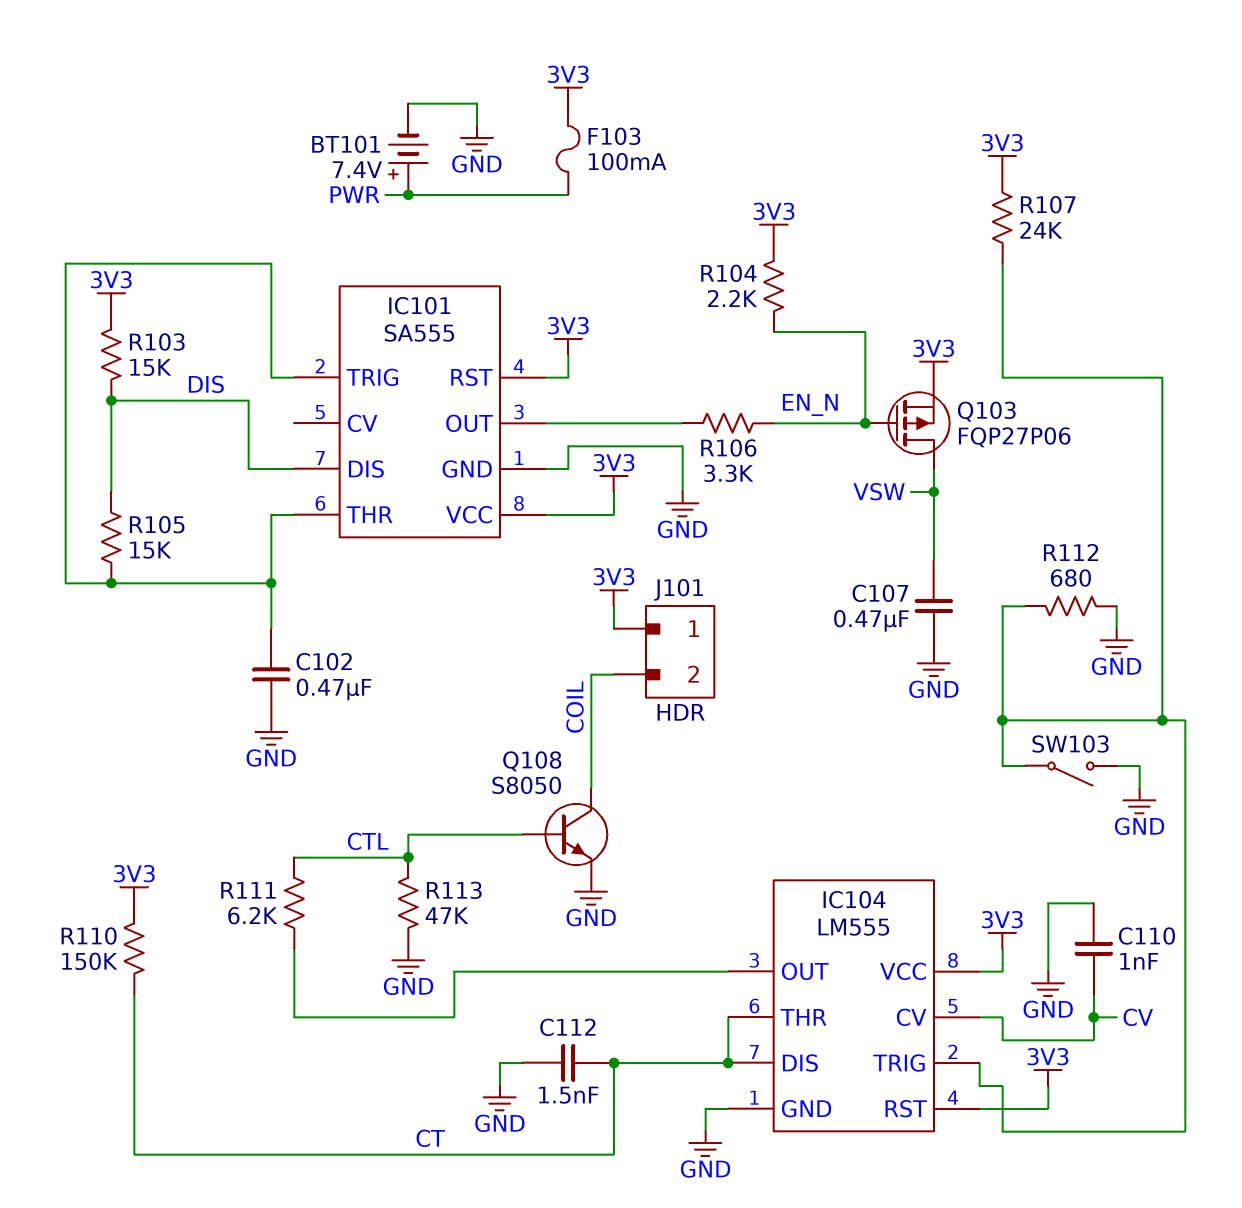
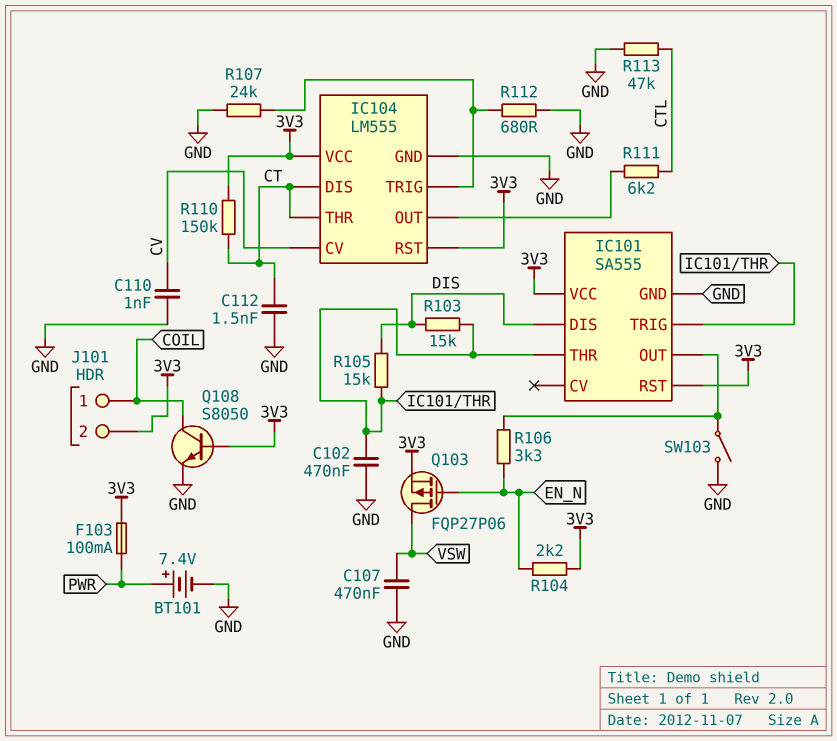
J101 pin 1: 3V3 -> COIL
J101 pin 2: COIL -> 3V3
Q108: NPN S8050 (B CTL, C COIL, E GND) -> NPN S8050 (B 3V3, C COIL, E GND)
R103: 15k (3V3, DIS) -> 15k (DIS, IC101/THR)
R107: 24k (3V3, IC104/TRIG) -> 24k (GND, IC104/TRIG)
SW103: switch (GND, IC104/TRIG) -> switch (GND, IC101/OUT)

